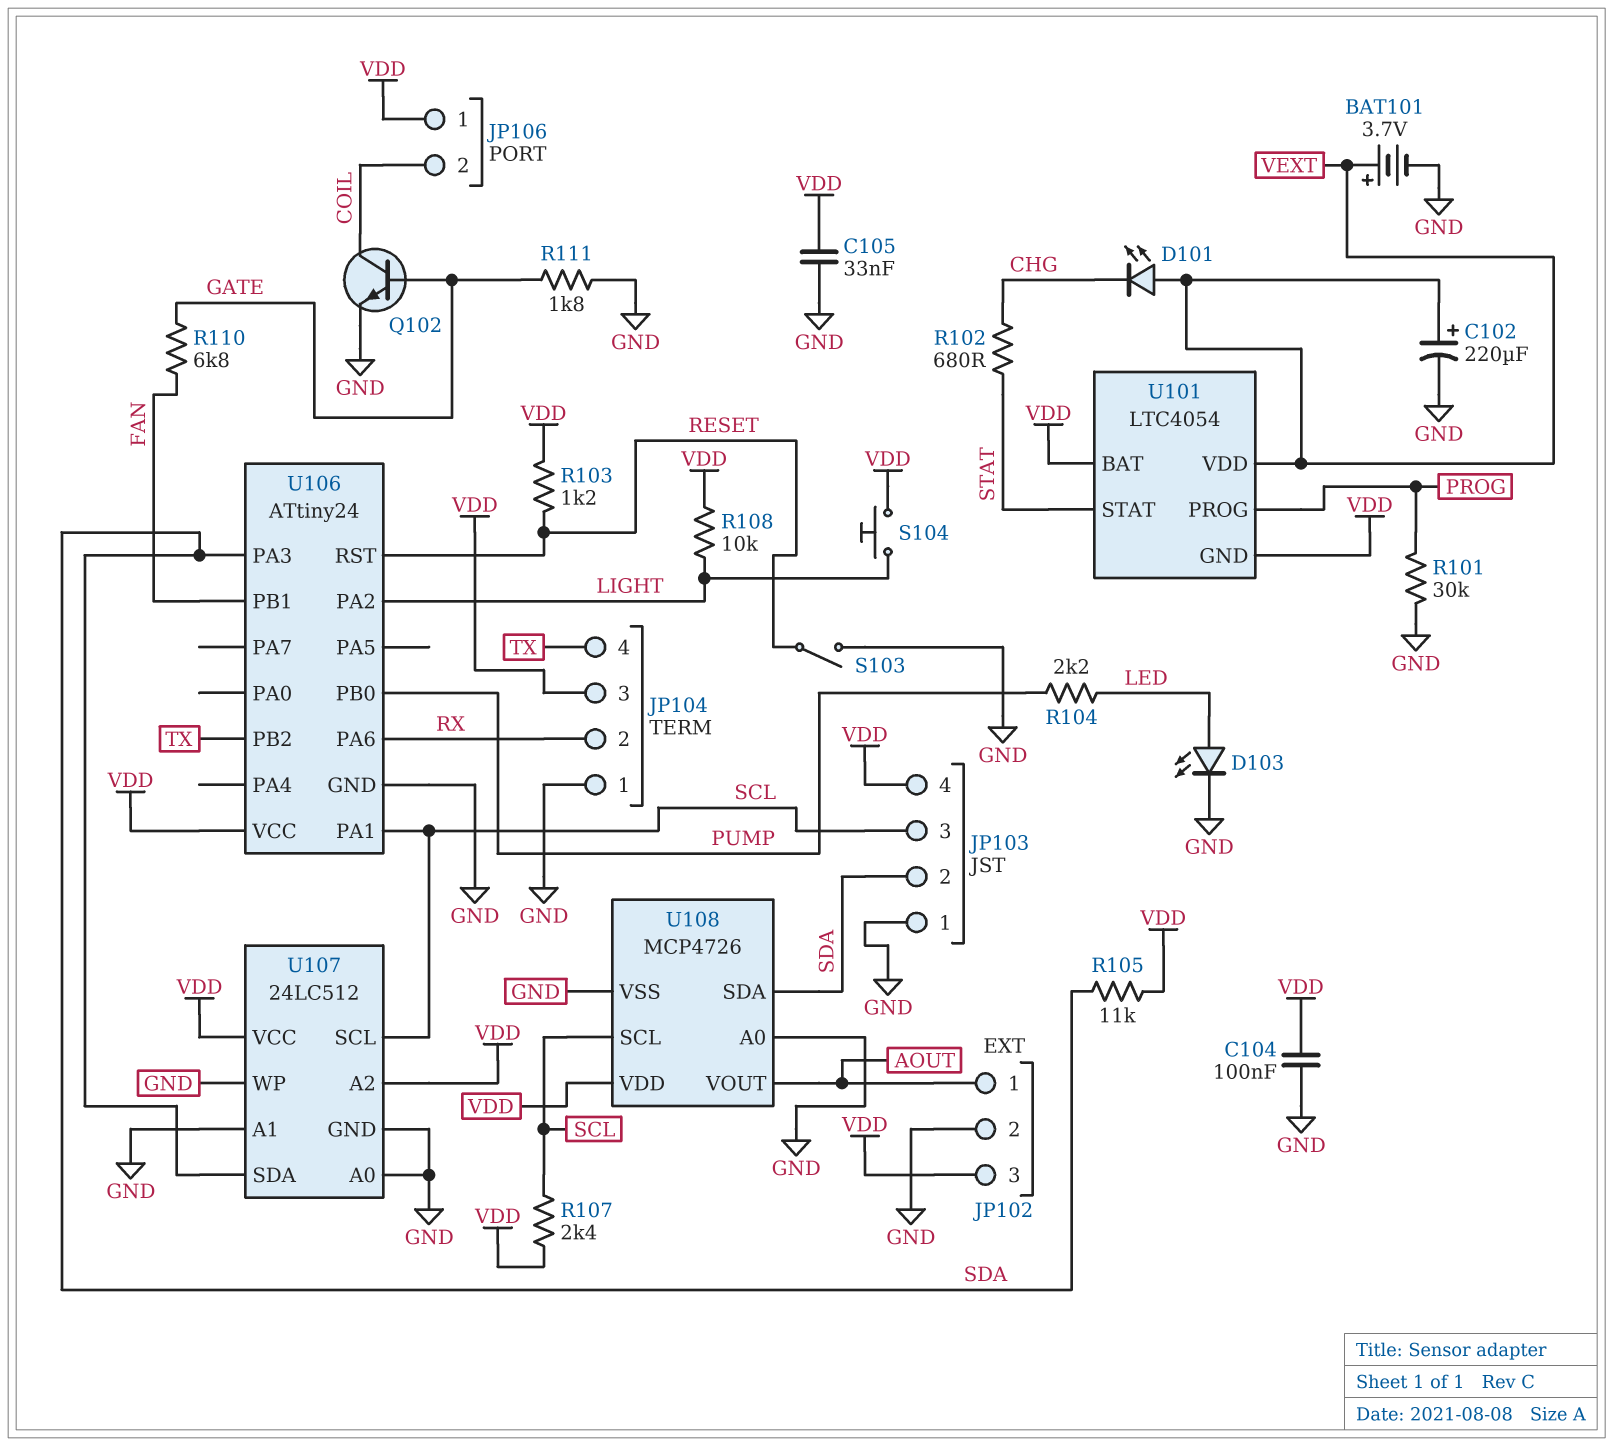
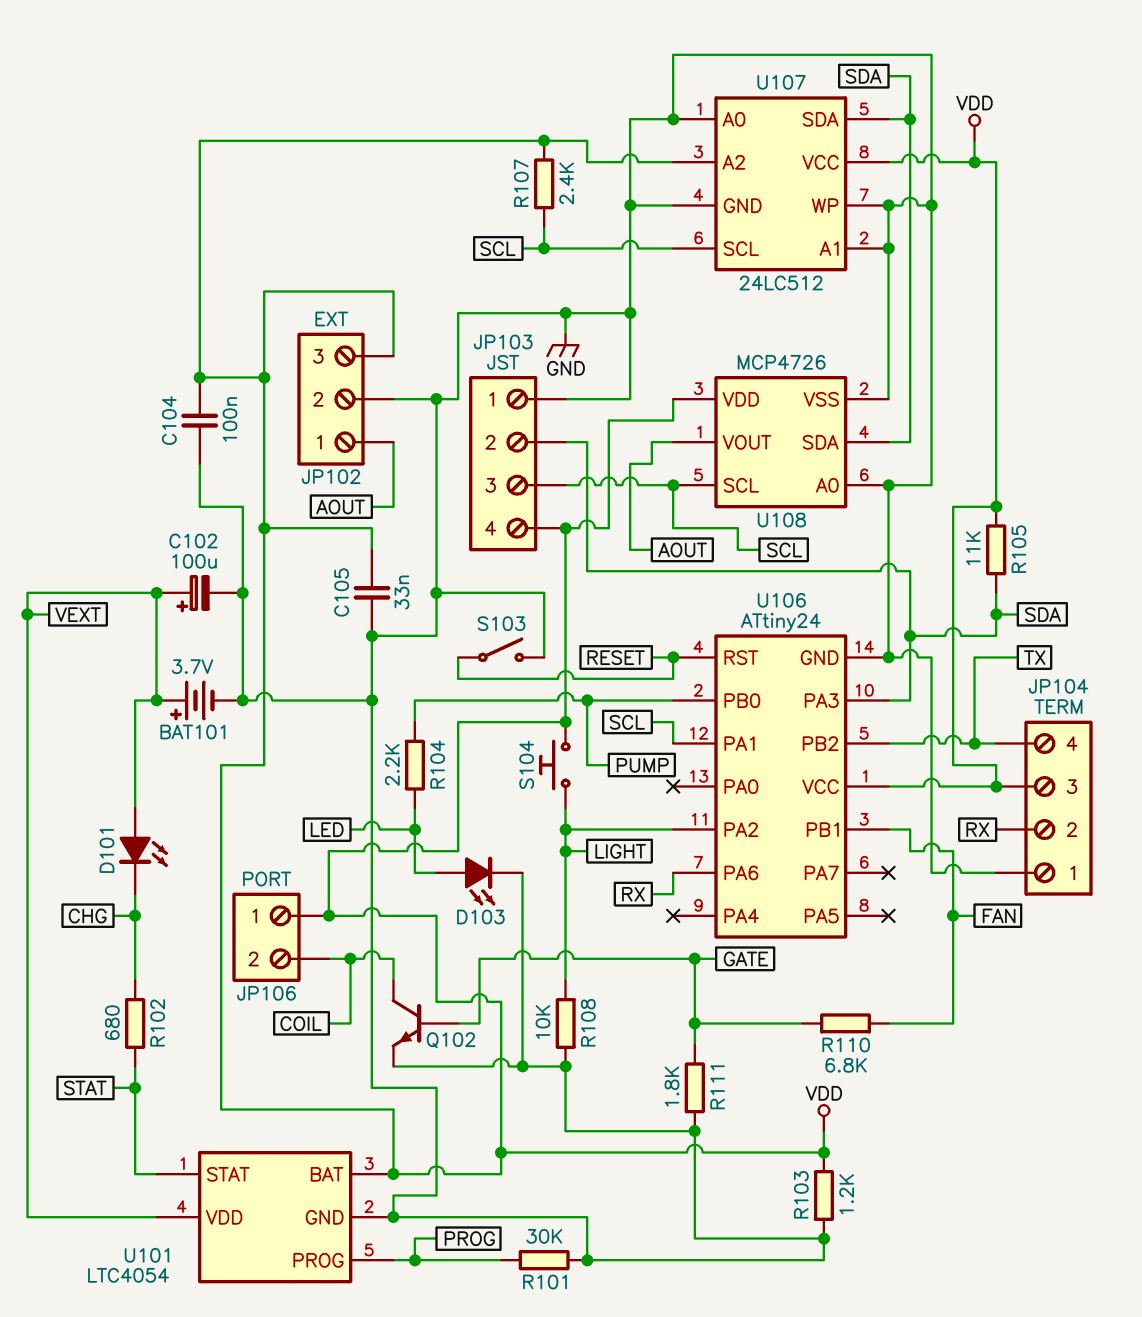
C102: 220uF (plus VEXT, minus GND) -> 100uF (plus VEXT, minus GND)
R103: 1.2k (RESET, VDD) -> 1.2k (GND, VDD)
R108: 10k (LIGHT, VDD) -> 10k (GND, LIGHT)
U101 pin GND: VDD -> GND

